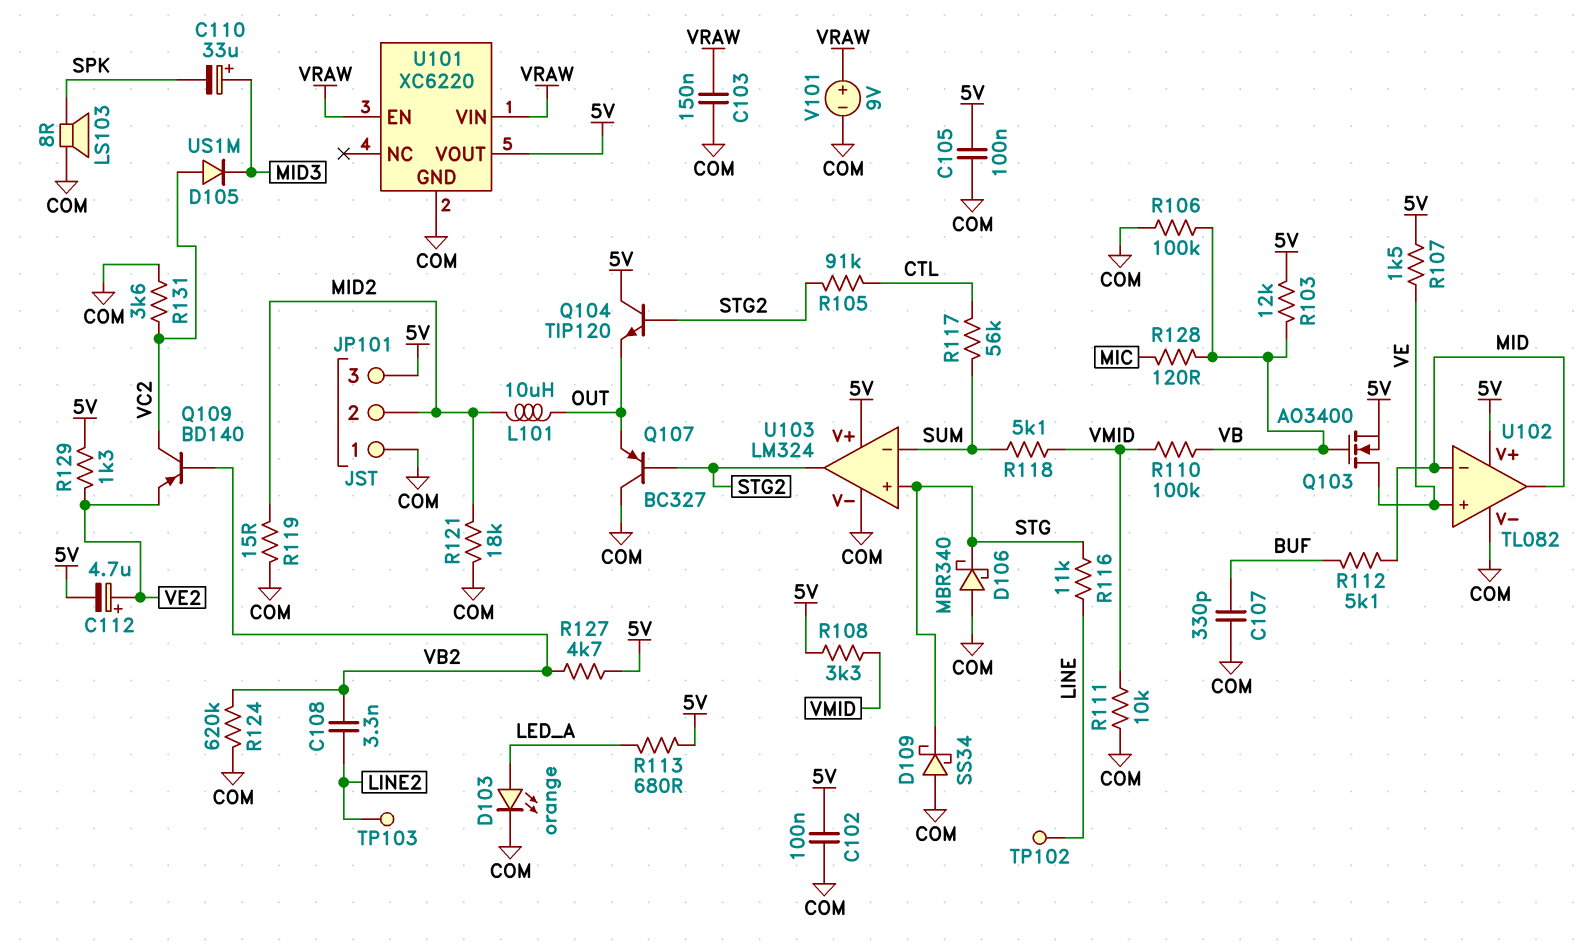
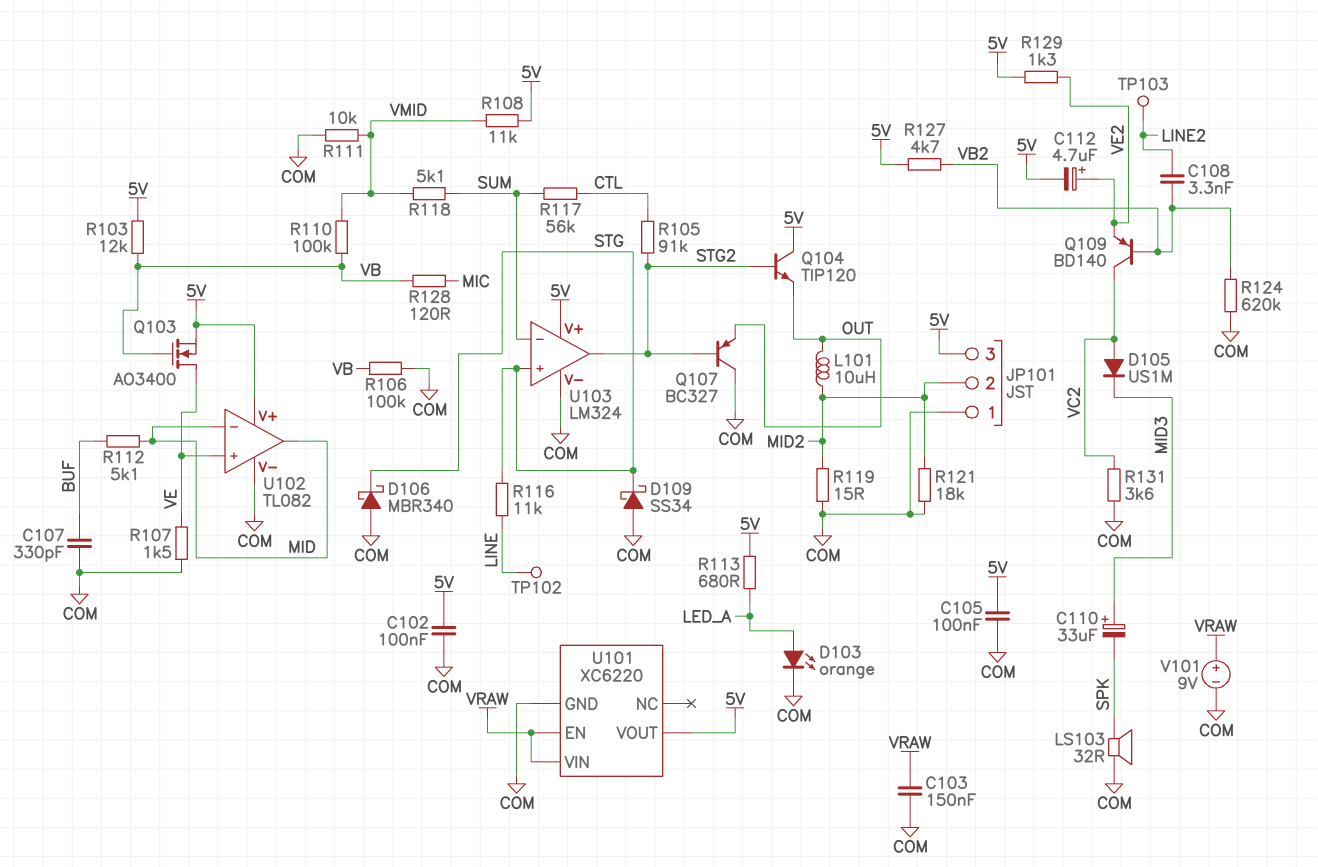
LS103: speaker 8R (COM, SPK) -> speaker 32R (COM, SPK)
R107: 1.5k (5V, VE) -> 1.5k (COM, VE)
R108: 3.3k (5V, VMID) -> 11k (5V, VMID)

